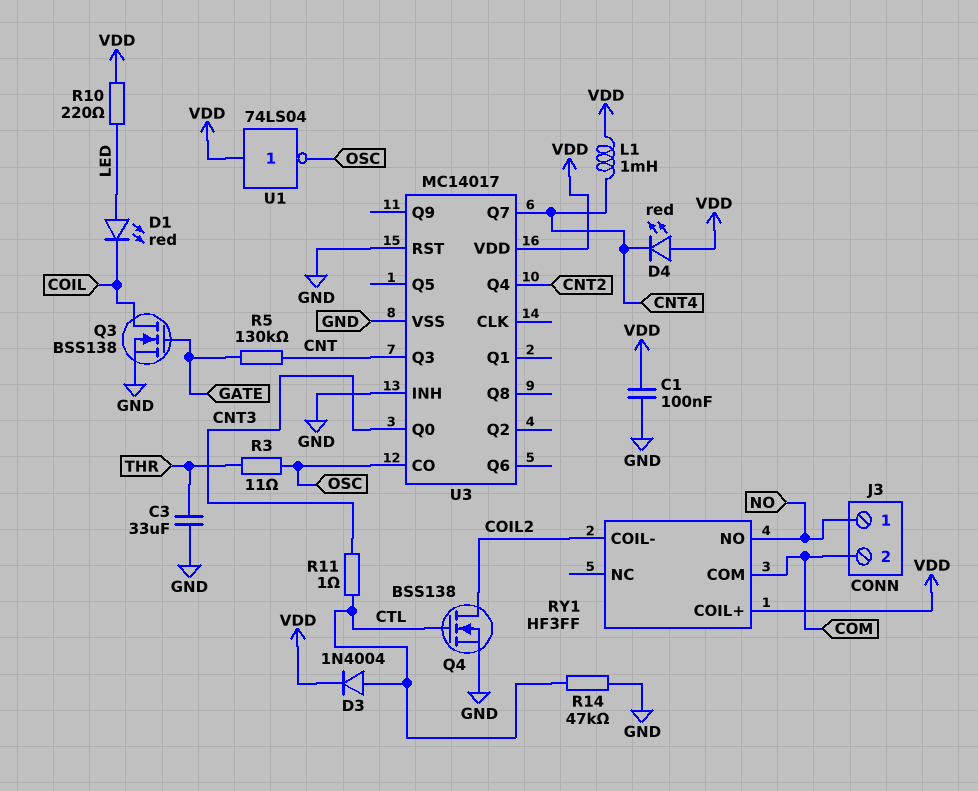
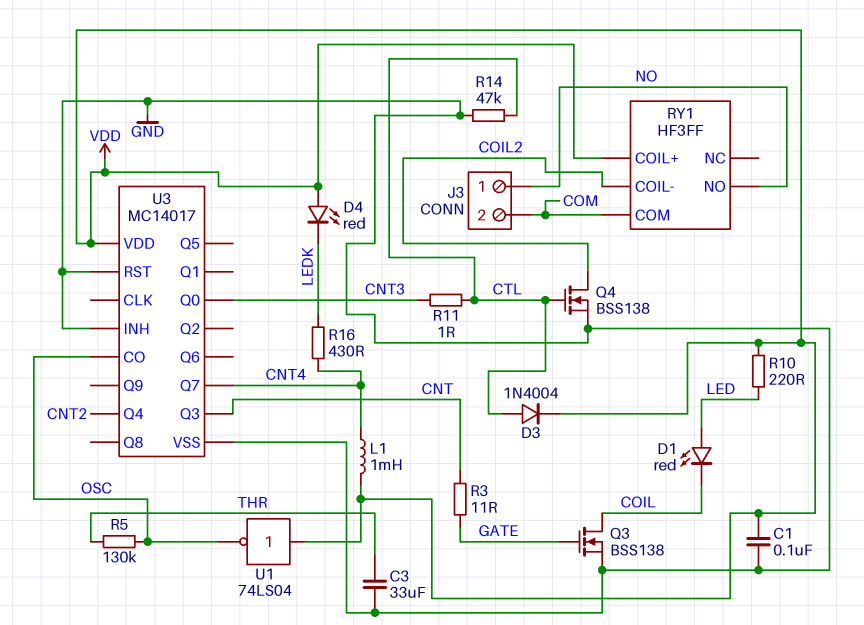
D4: LED red (A VDD, K CNT4) -> LED red (A VDD, K LEDK)
R3: 11 (OSC, THR) -> 11 (CNT, GATE)
R5: 130k (CNT, GATE) -> 130k (OSC, THR)
R16: none -> 430 (CNT4, LEDK)

